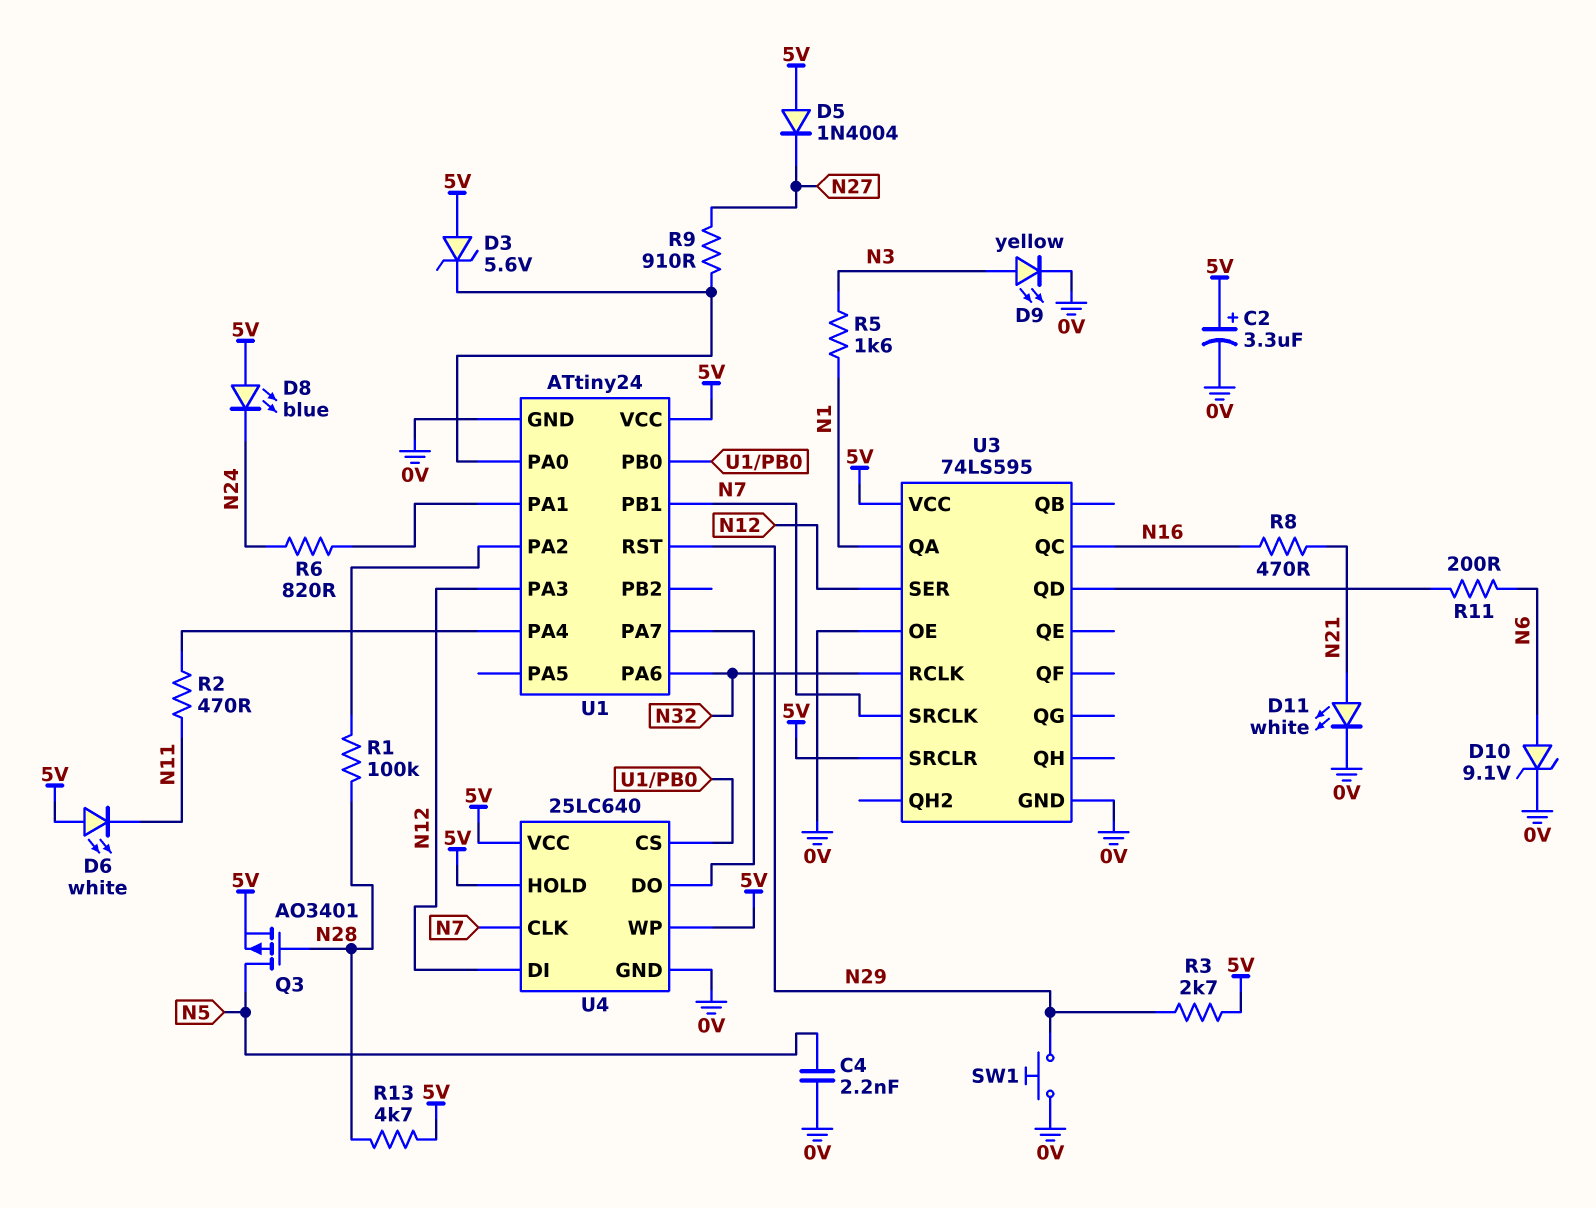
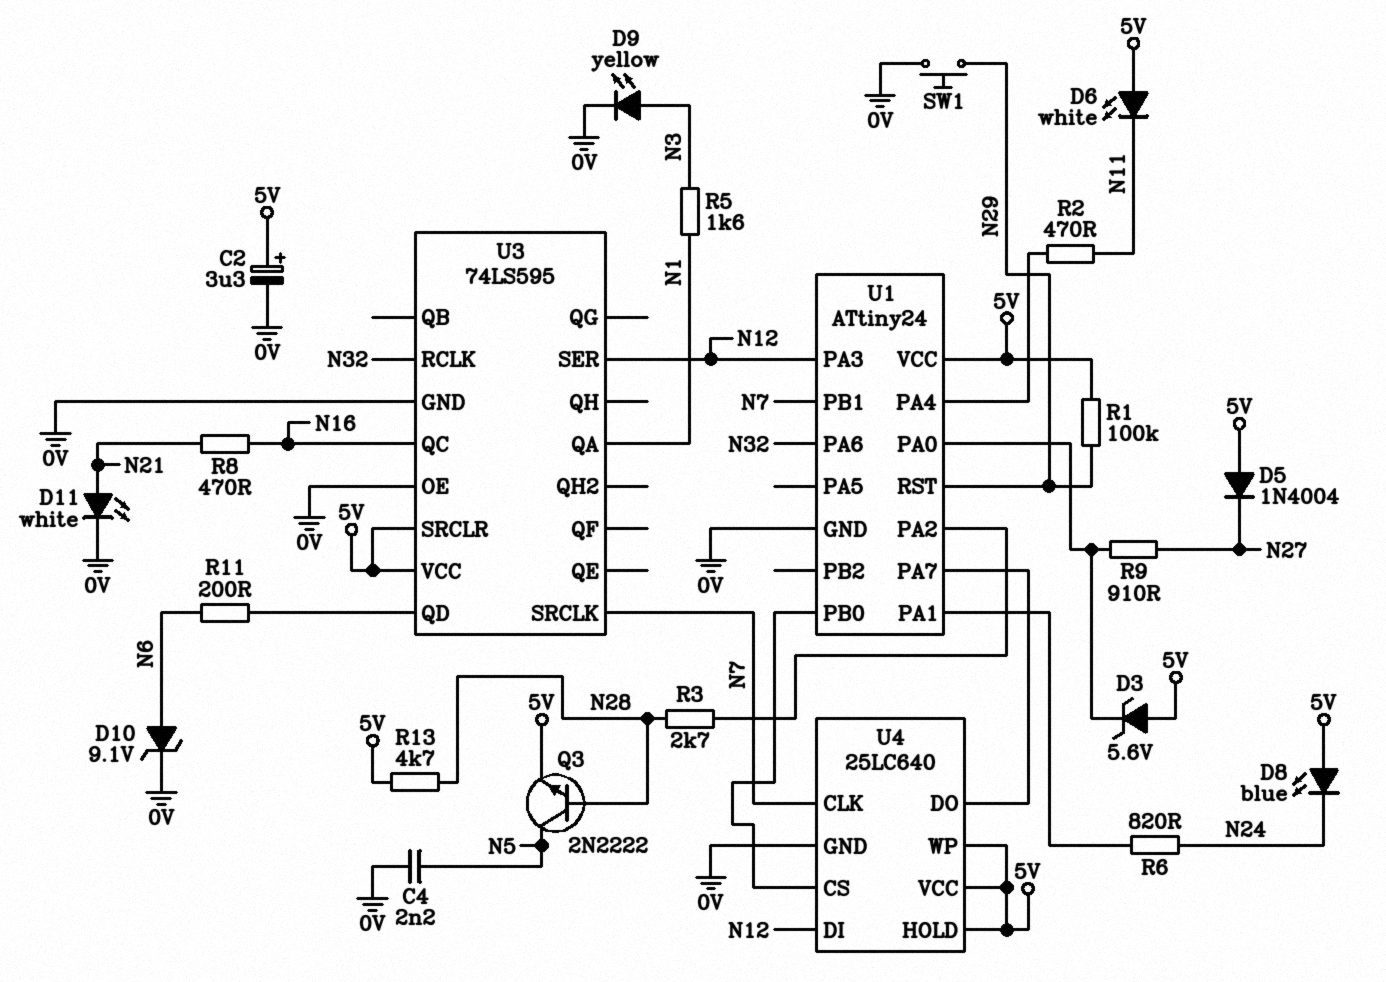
Q3: PMOS AO3401 (G N28, D N5, S 5V) -> NPN 2N2222 (B N28, C N5, E 5V)
R1: 100k (N28, U1/PA2) -> 100k (5V, N29)
R3: 2.7k (5V, N29) -> 2.7k (N28, U1/PA2)

